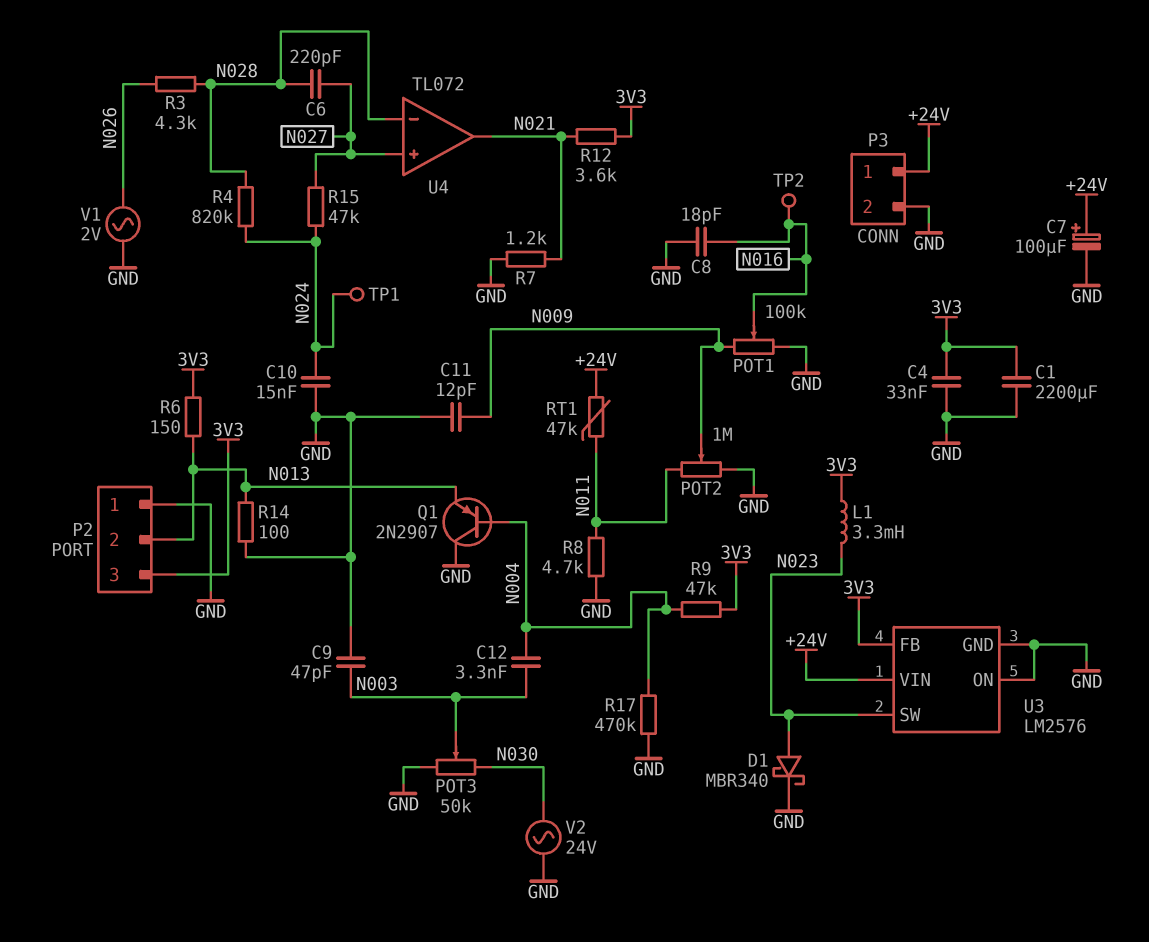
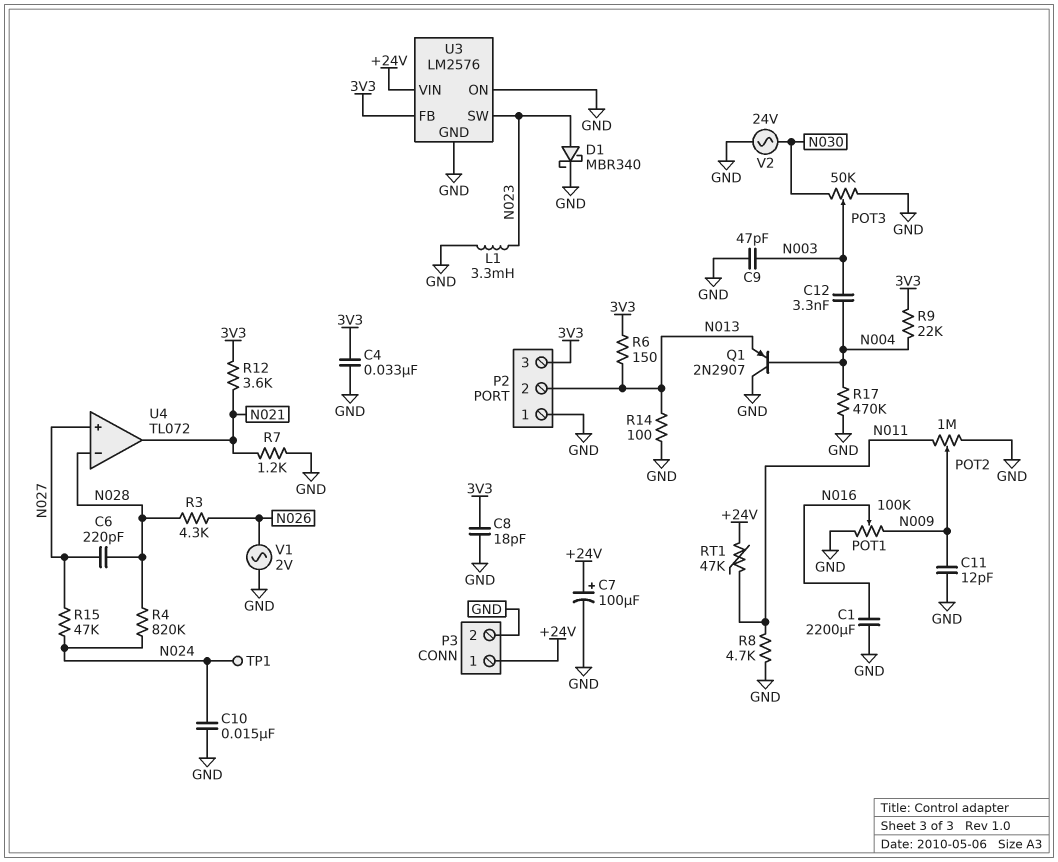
C1: 2200uF (3V3, GND) -> 2200uF (GND, N016)
C8: 18pF (GND, N016) -> 18pF (3V3, GND)
L1: 3.3mH (3V3, N023) -> 3.3mH (GND, N023)
R9: 47k (3V3, N004) -> 22k (3V3, N004)
TP2: test point (N016) -> none

